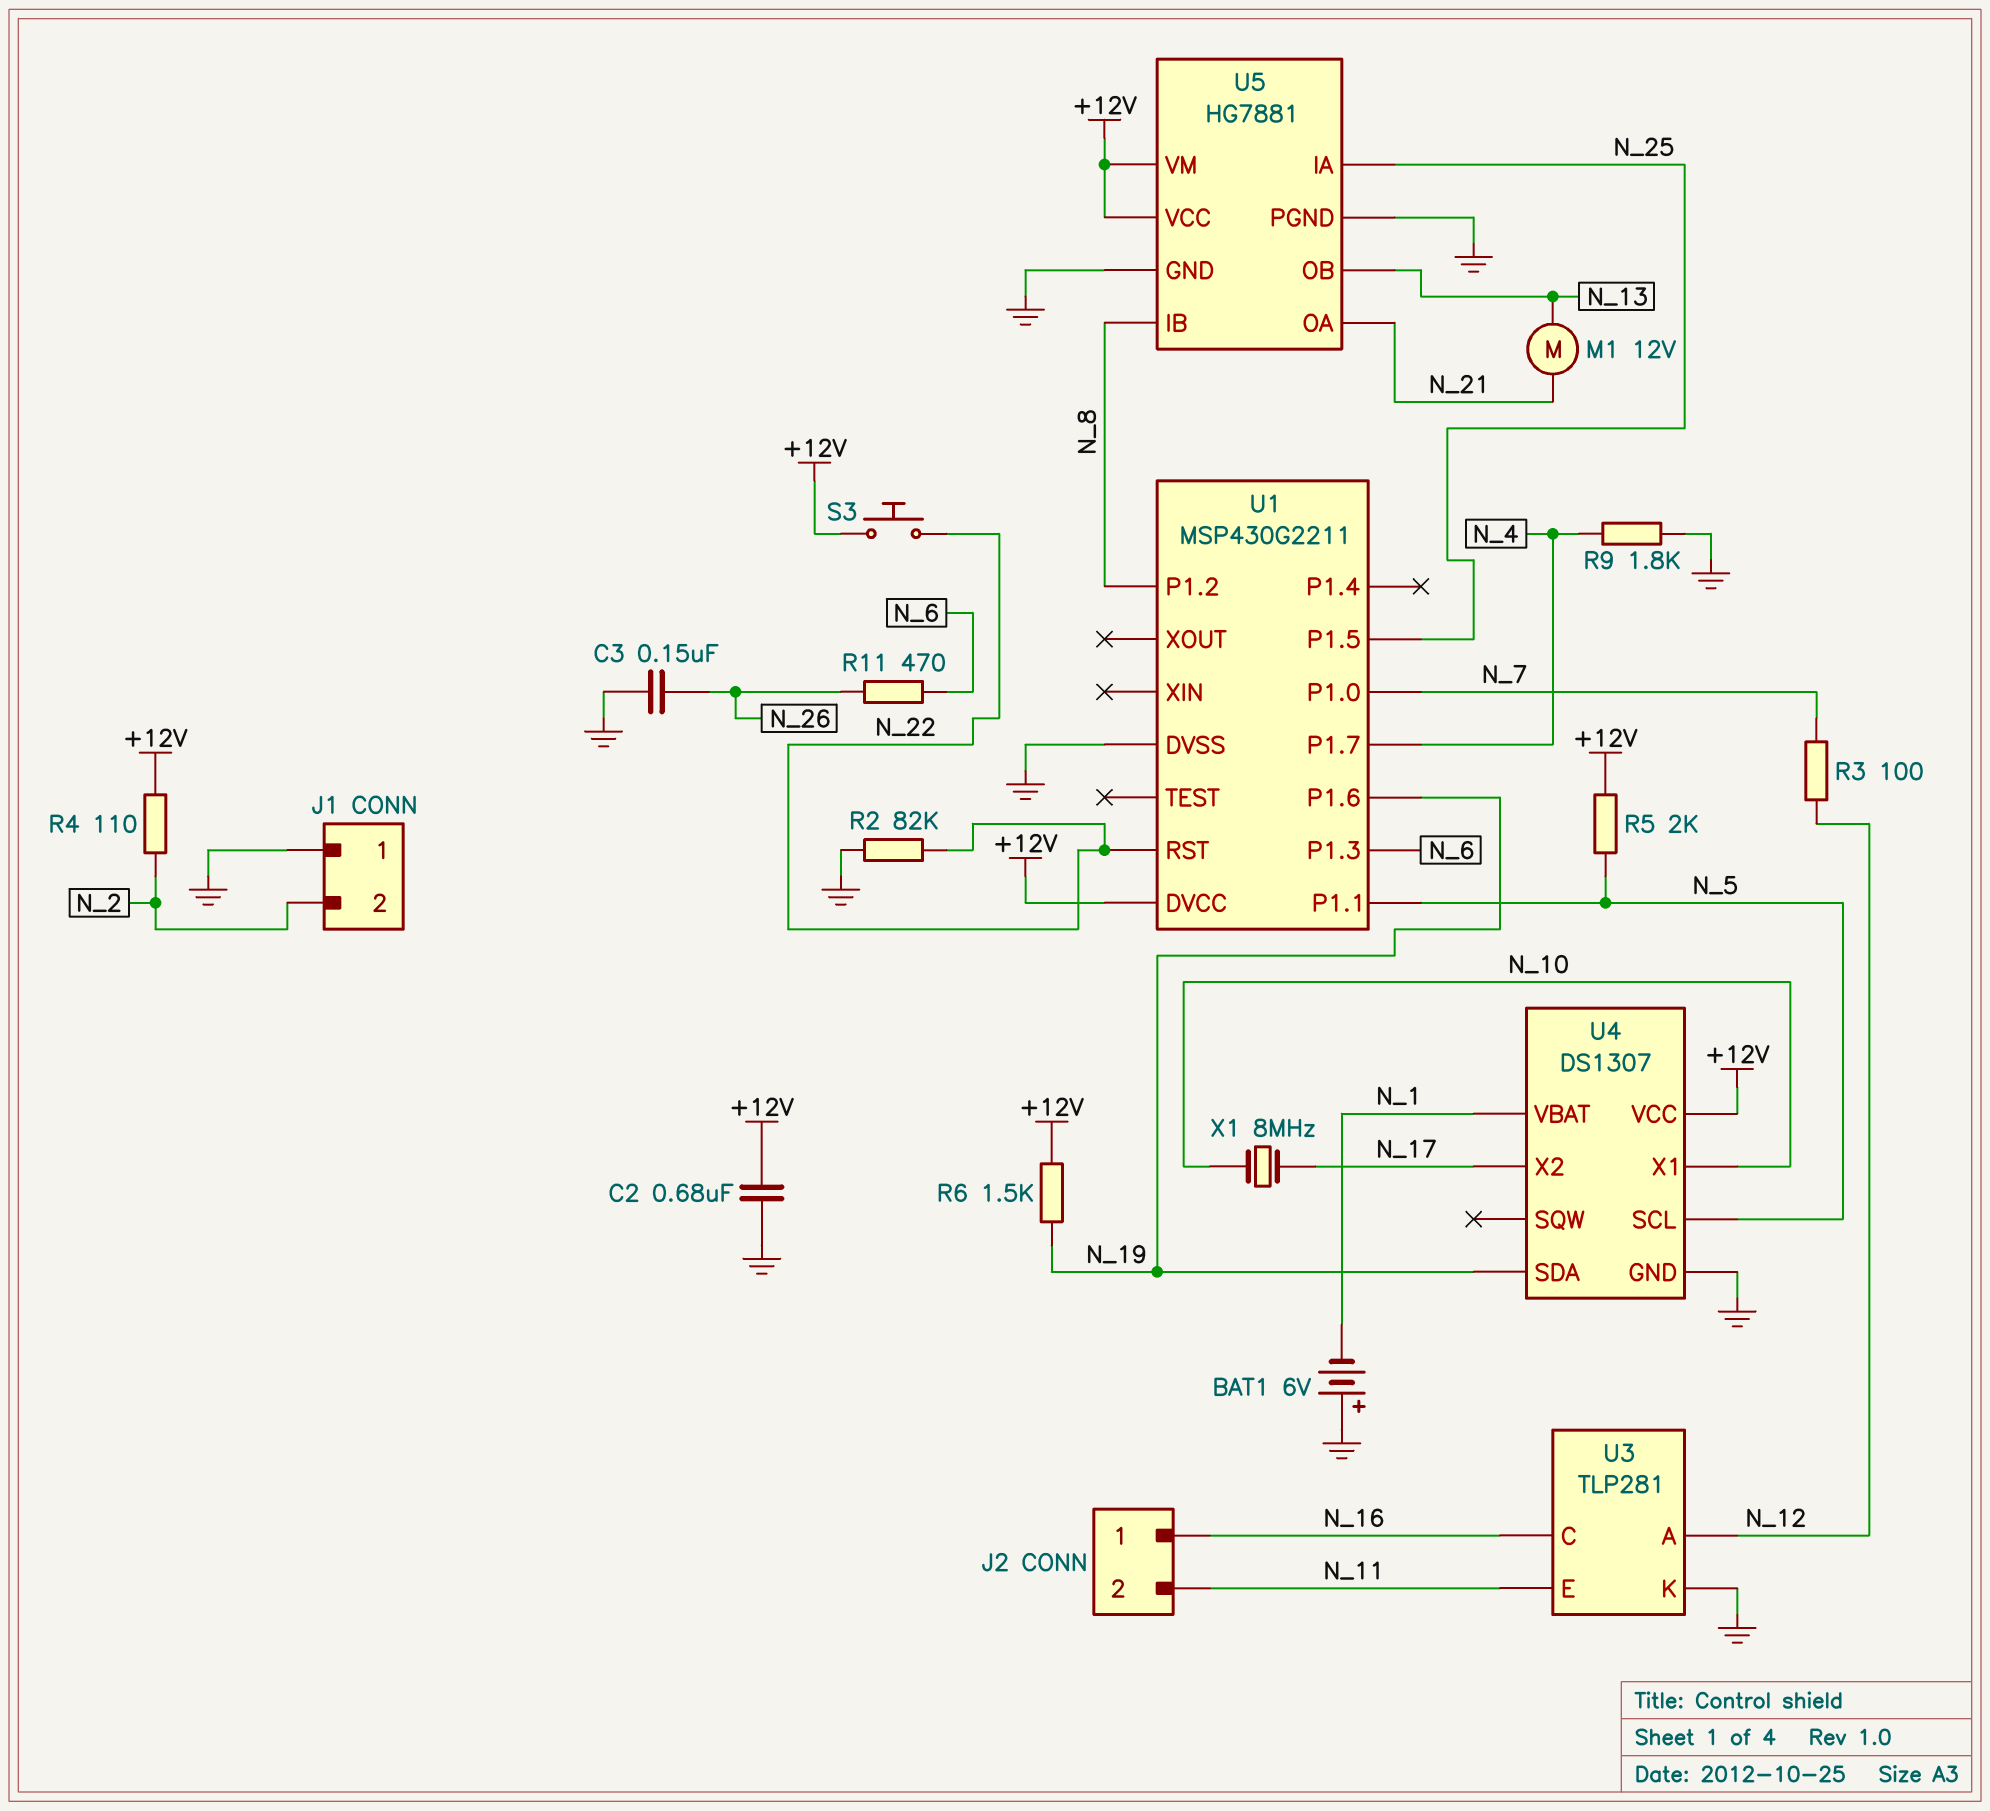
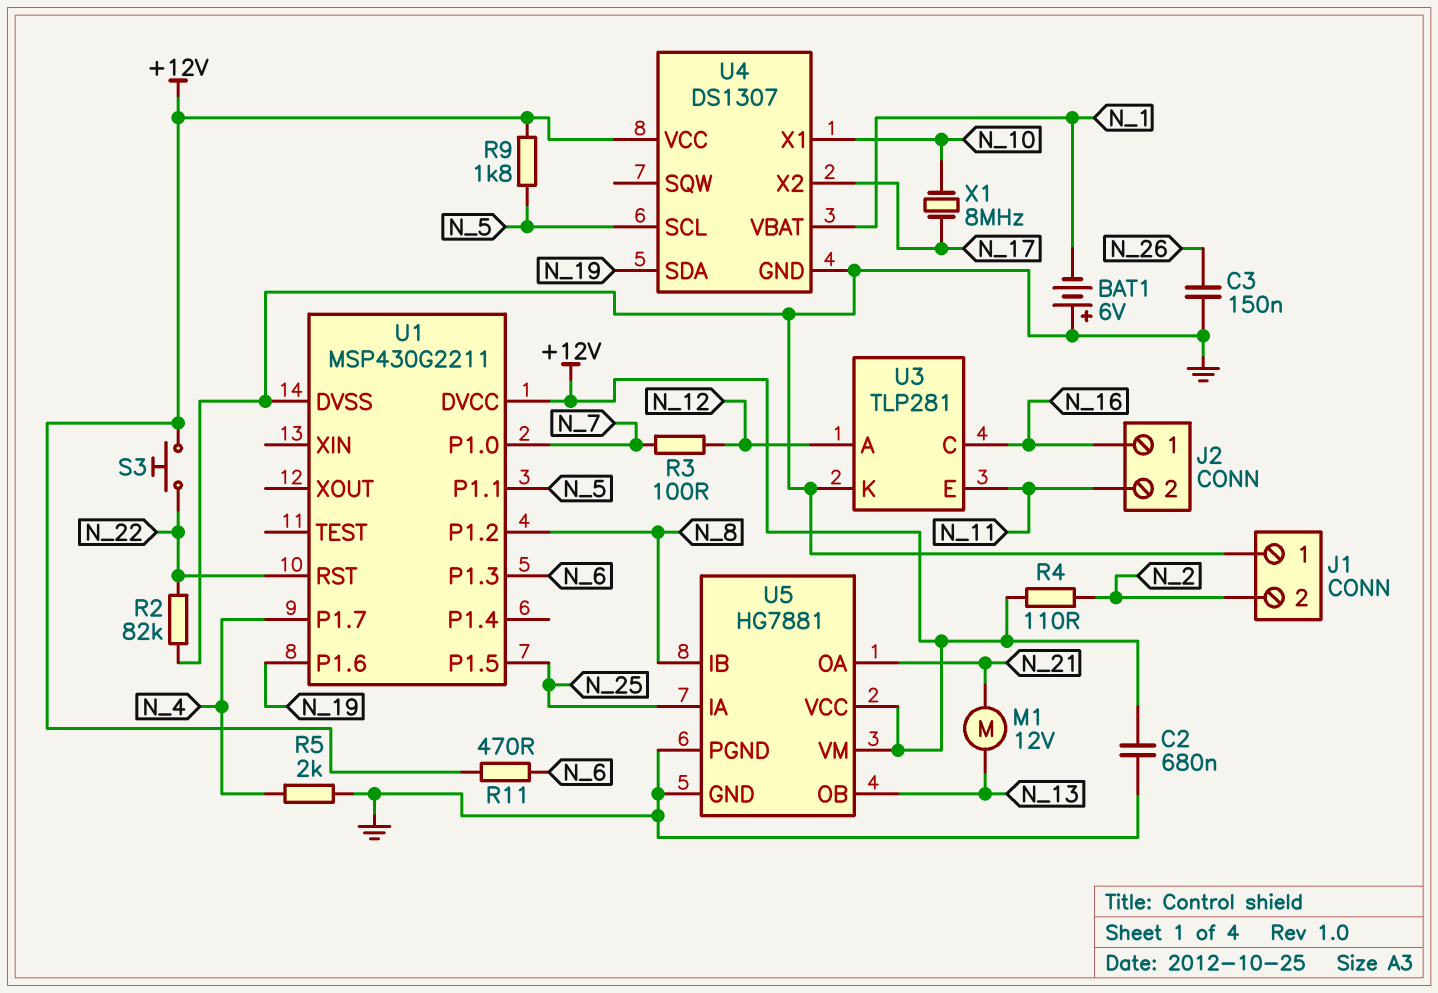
R5: 2k (+12V, N_5) -> 2k (GND, N_4)
R6: 1.5k (+12V, N_19) -> none
R9: 1.8k (GND, N_4) -> 1.8k (+12V, N_5)
R11: 470 (N_6, N_26) -> 470 (+12V, N_6)

